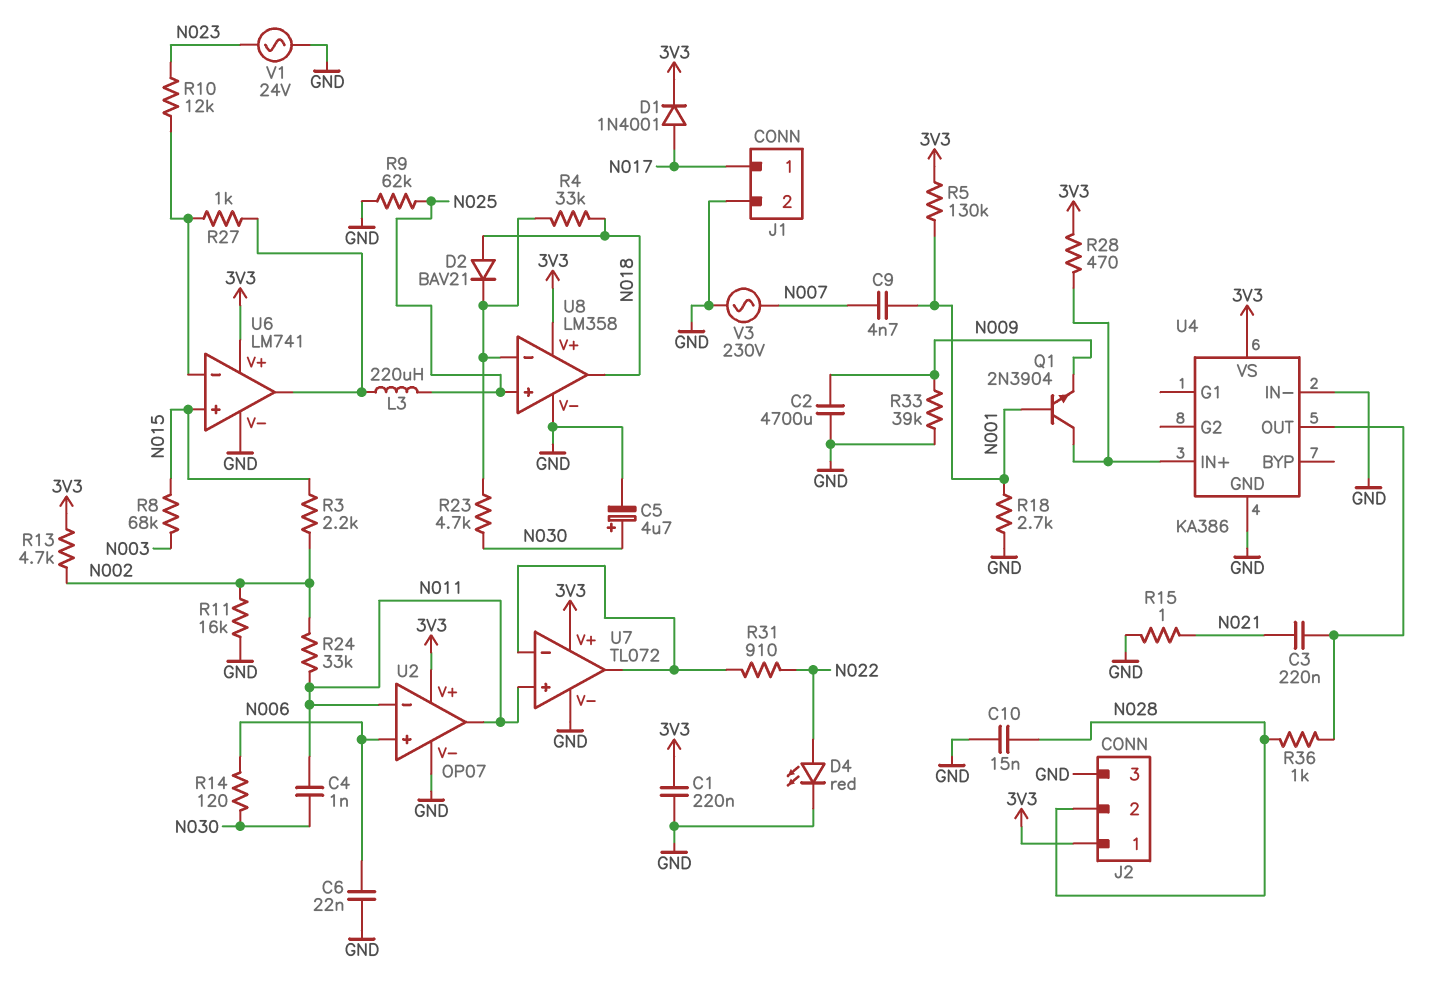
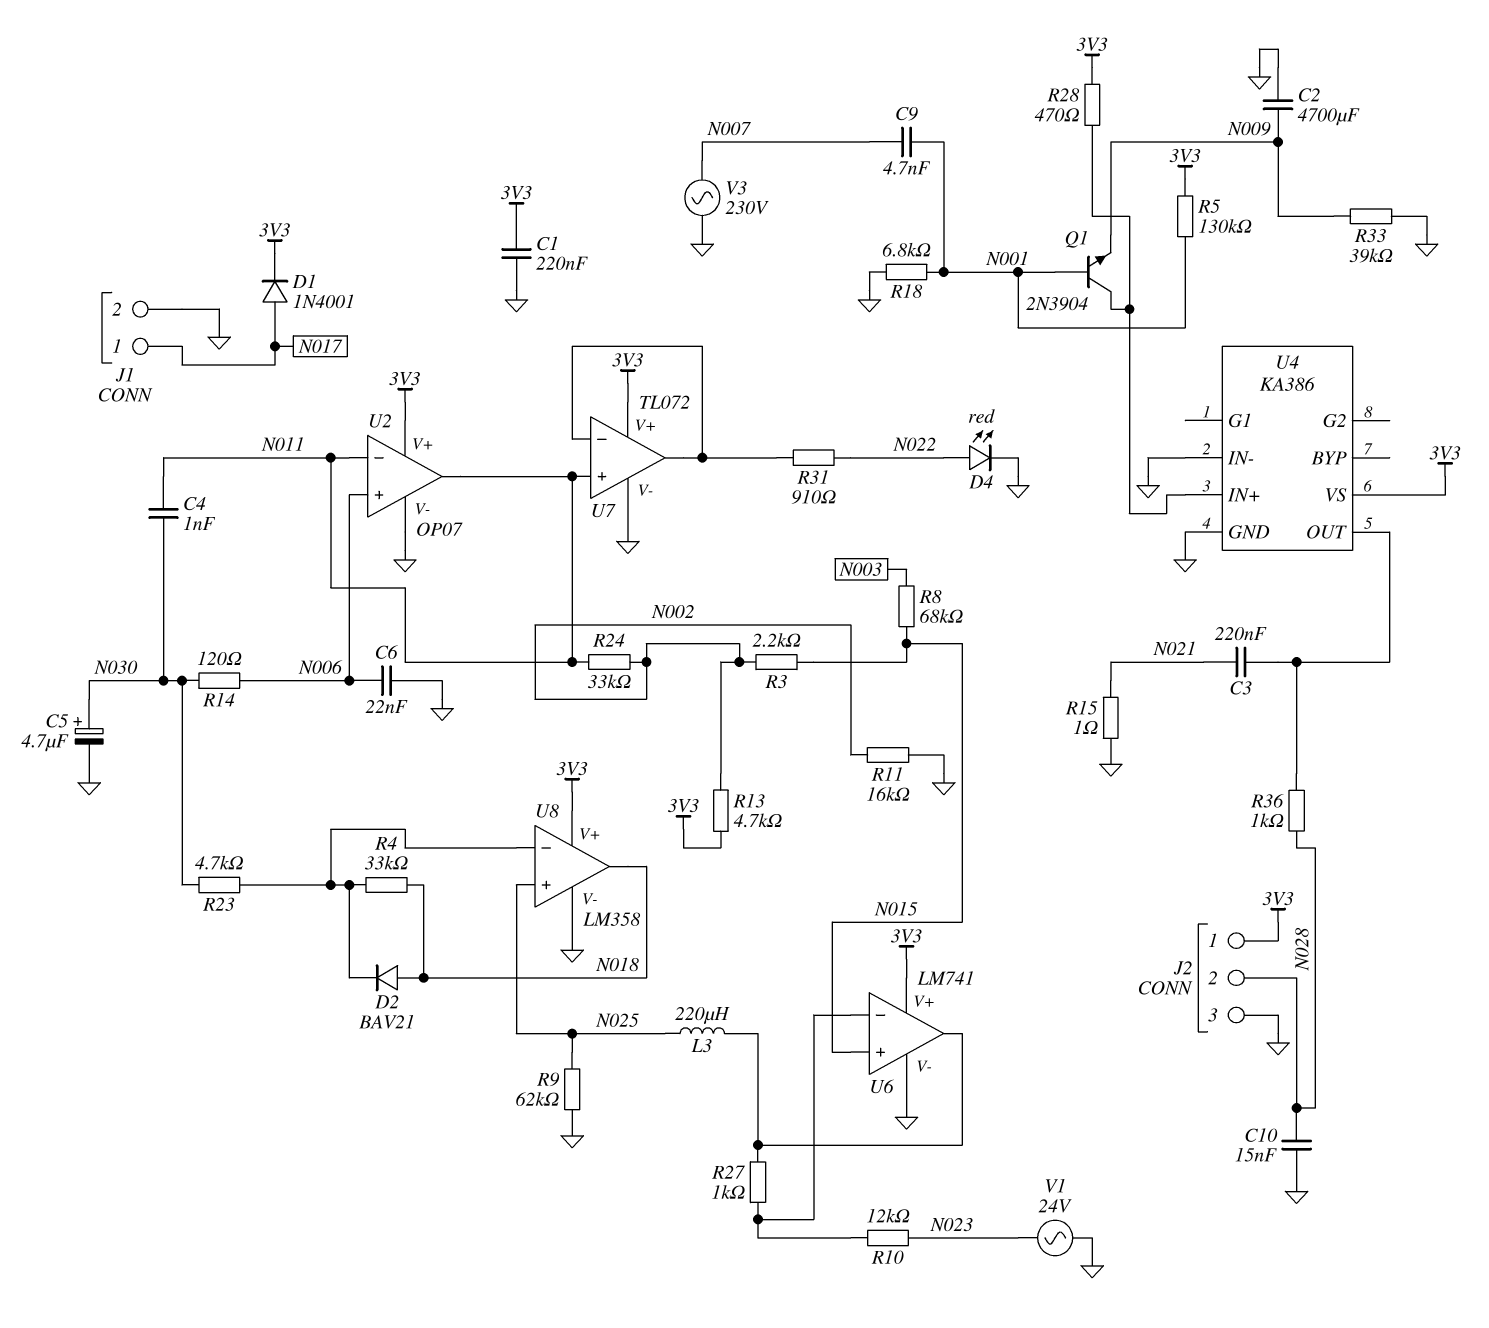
R18: 2.7k (GND, N001) -> 6.8k (GND, N001)

